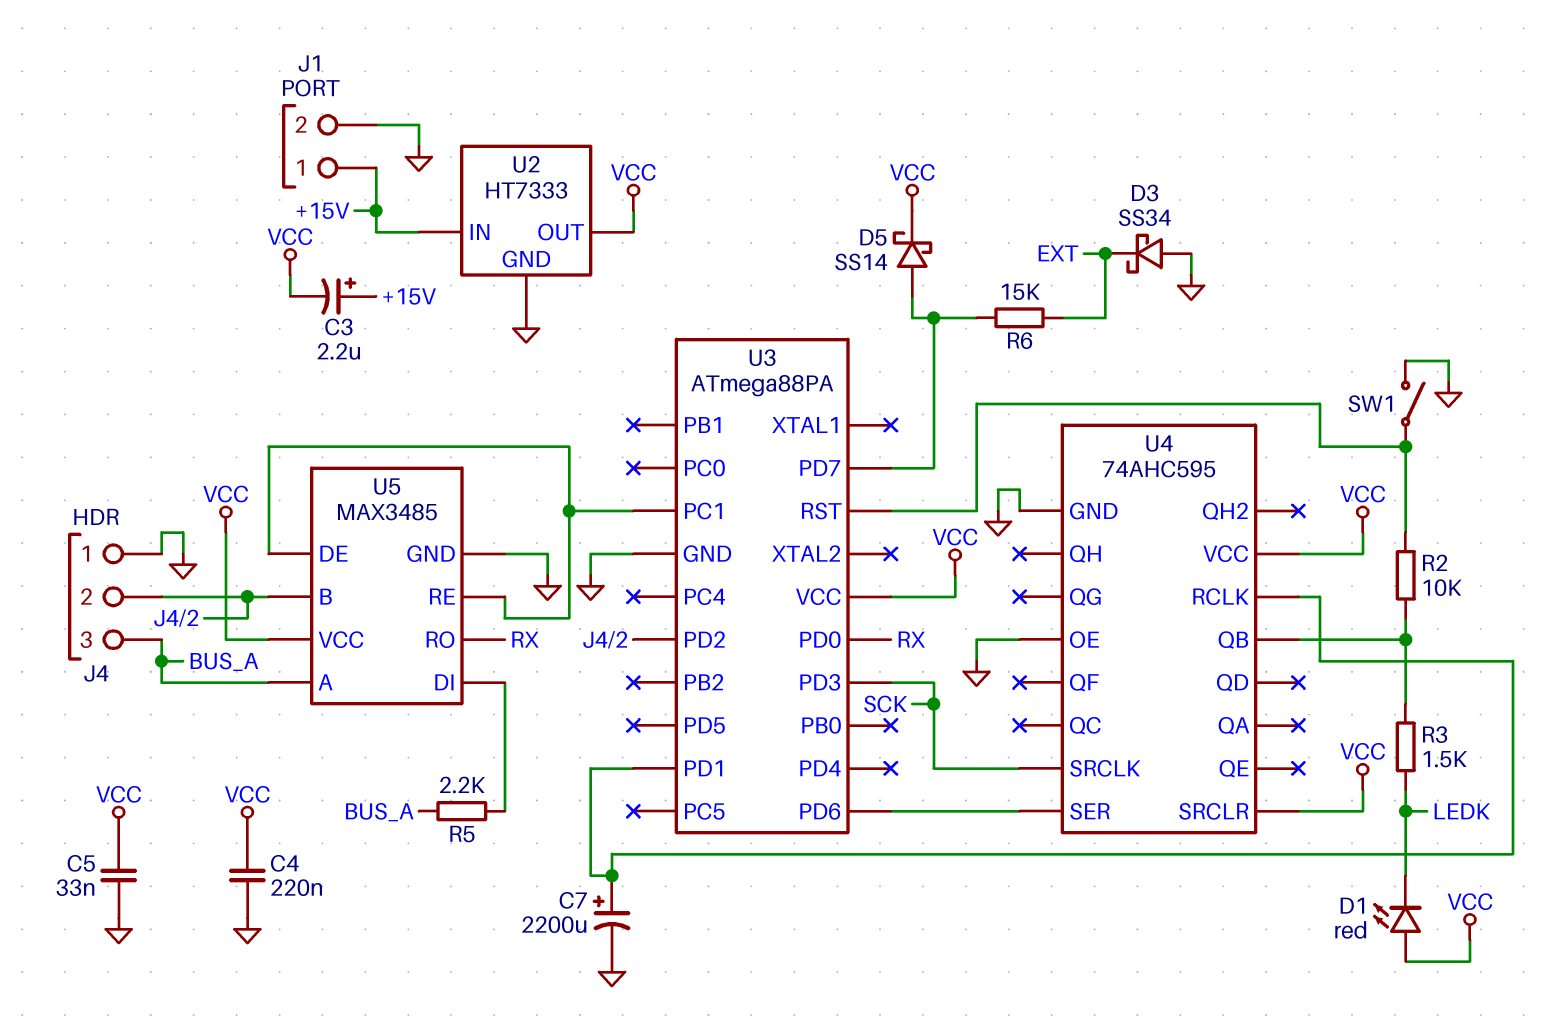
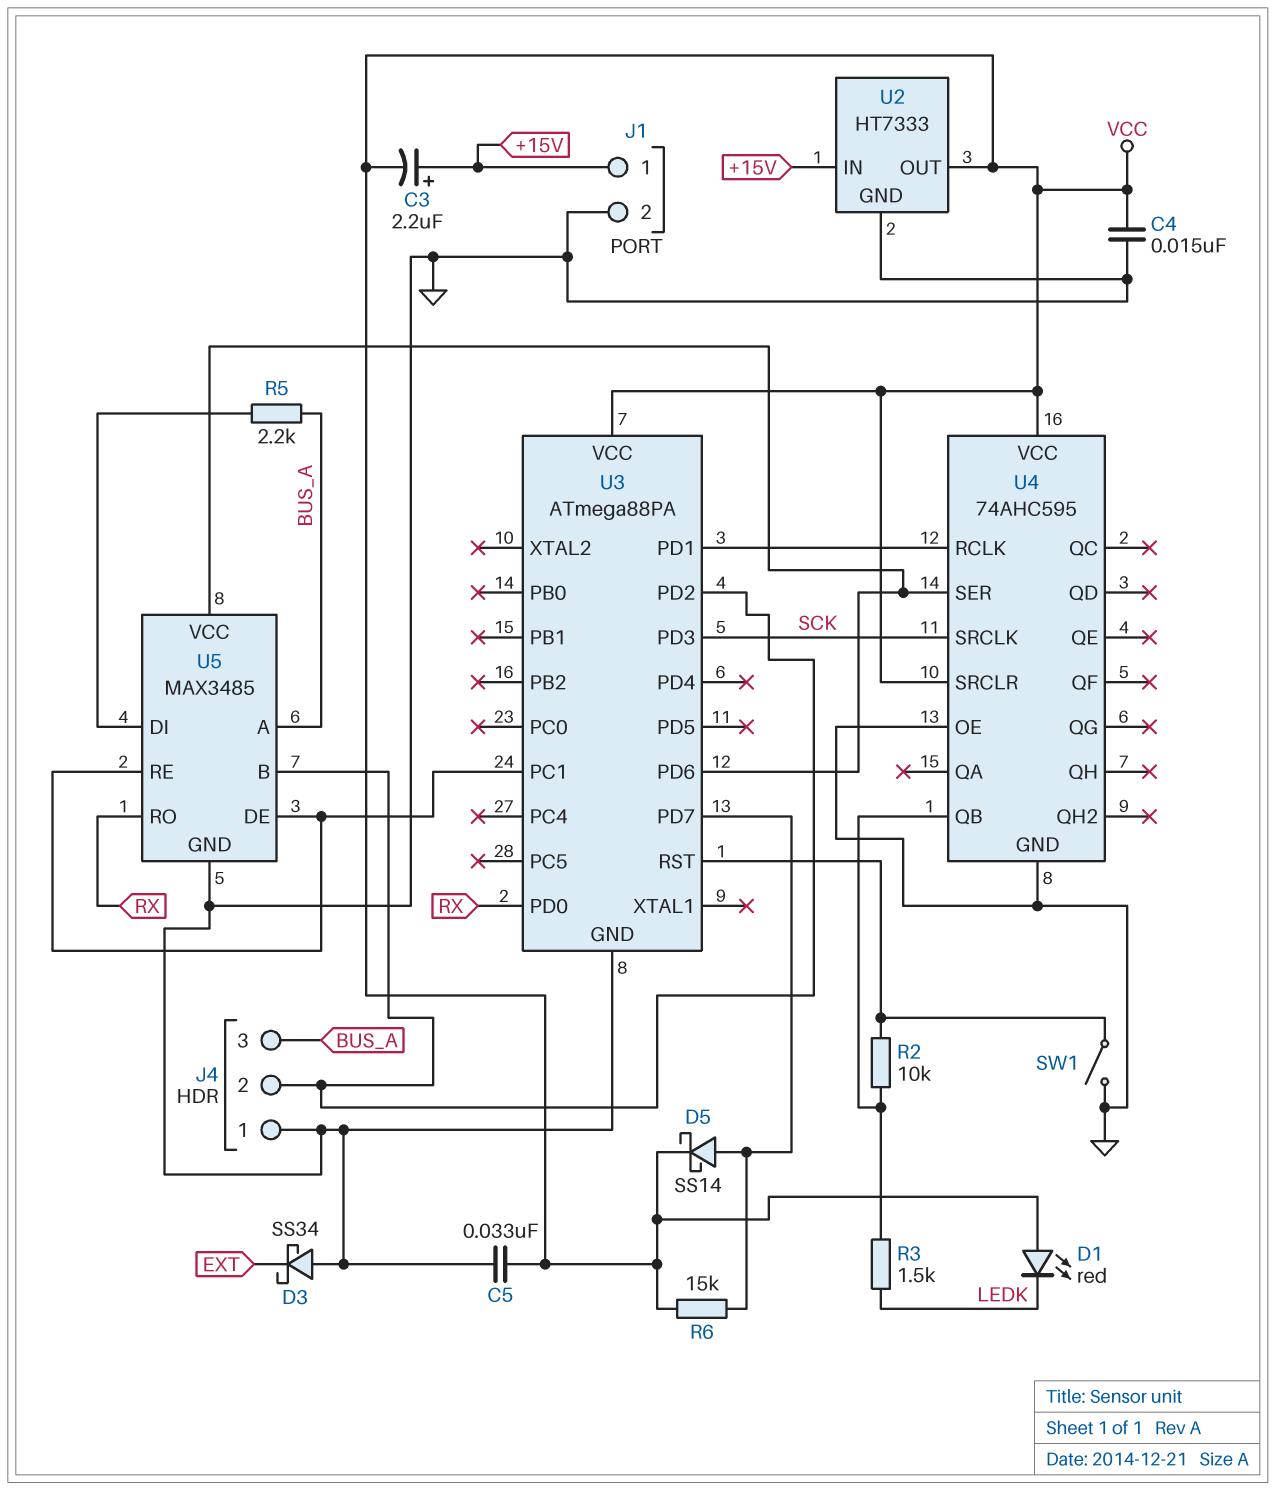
C4: 220nF (GND, VCC) -> 15nF (GND, VCC)
C7: 2200uF (plus U3/PD1, minus GND) -> none
R6: 15k (EXT, U3/PD7) -> 15k (U3/PD7, VCC)
U5 pin VCC: VCC -> U3/PD6

